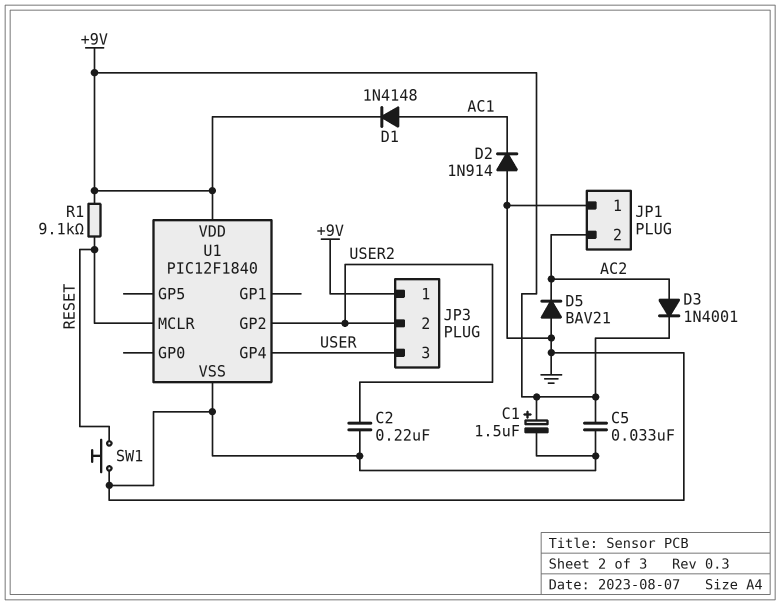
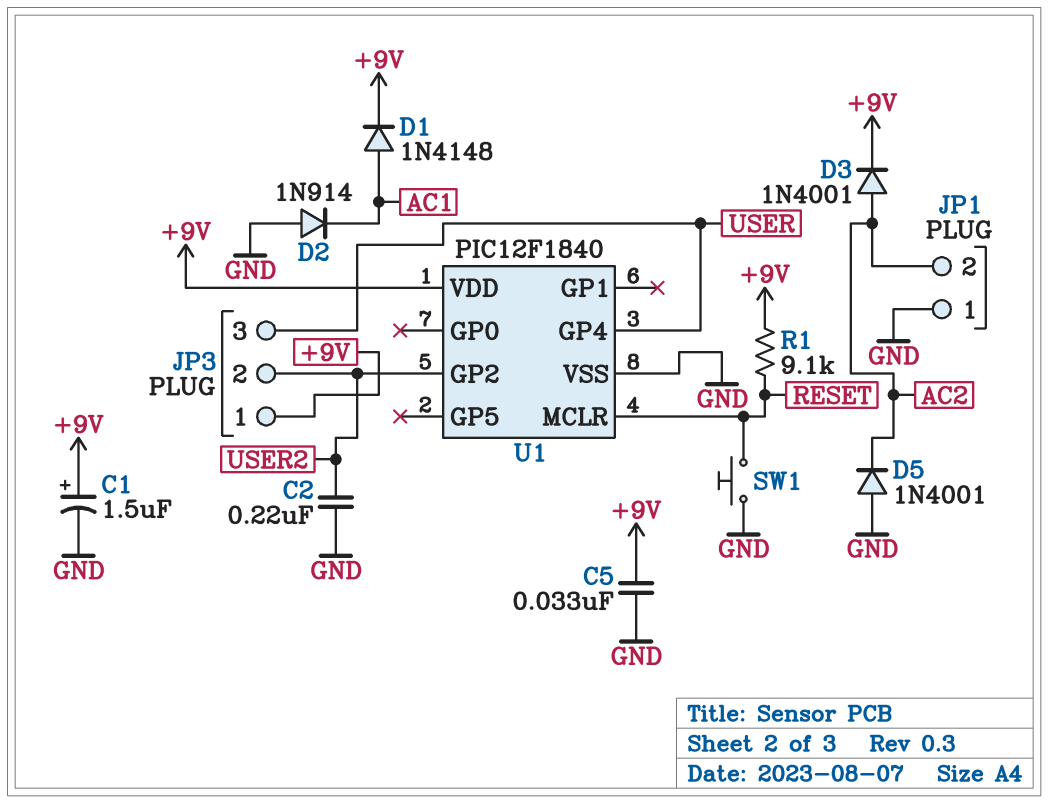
D5: diode BAV21 (A GND, K AC2) -> diode 1N4001 (A GND, K AC2)

